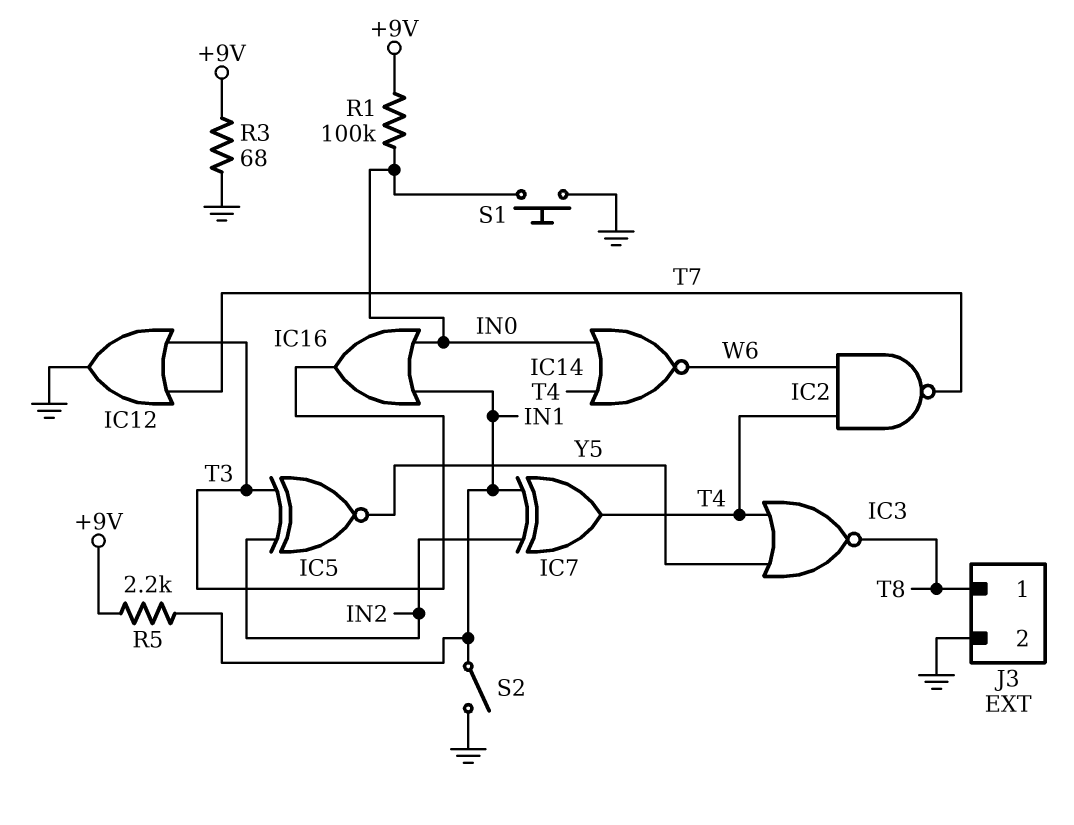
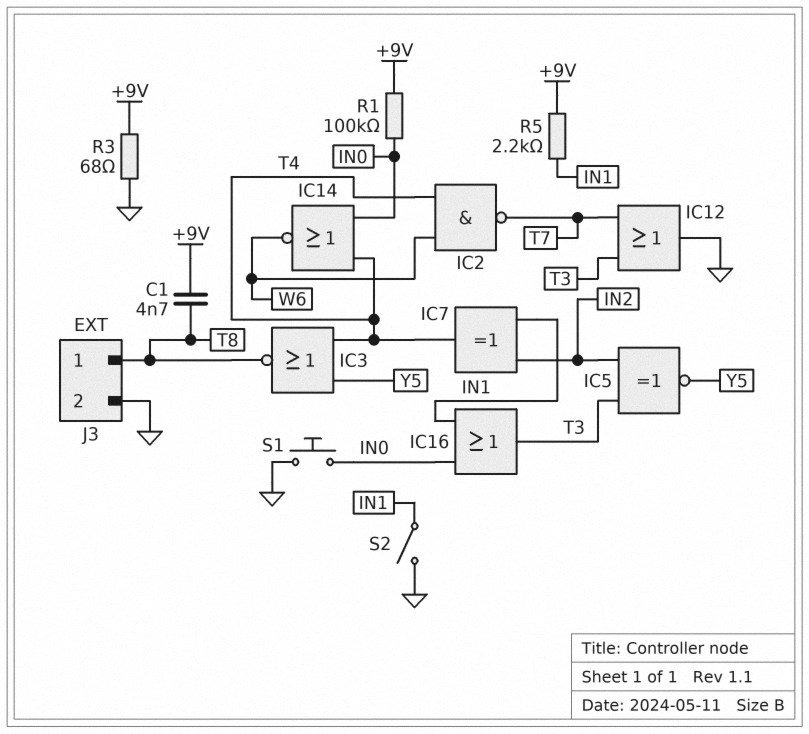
C1: none -> 4.7nF (+9V, T8)

